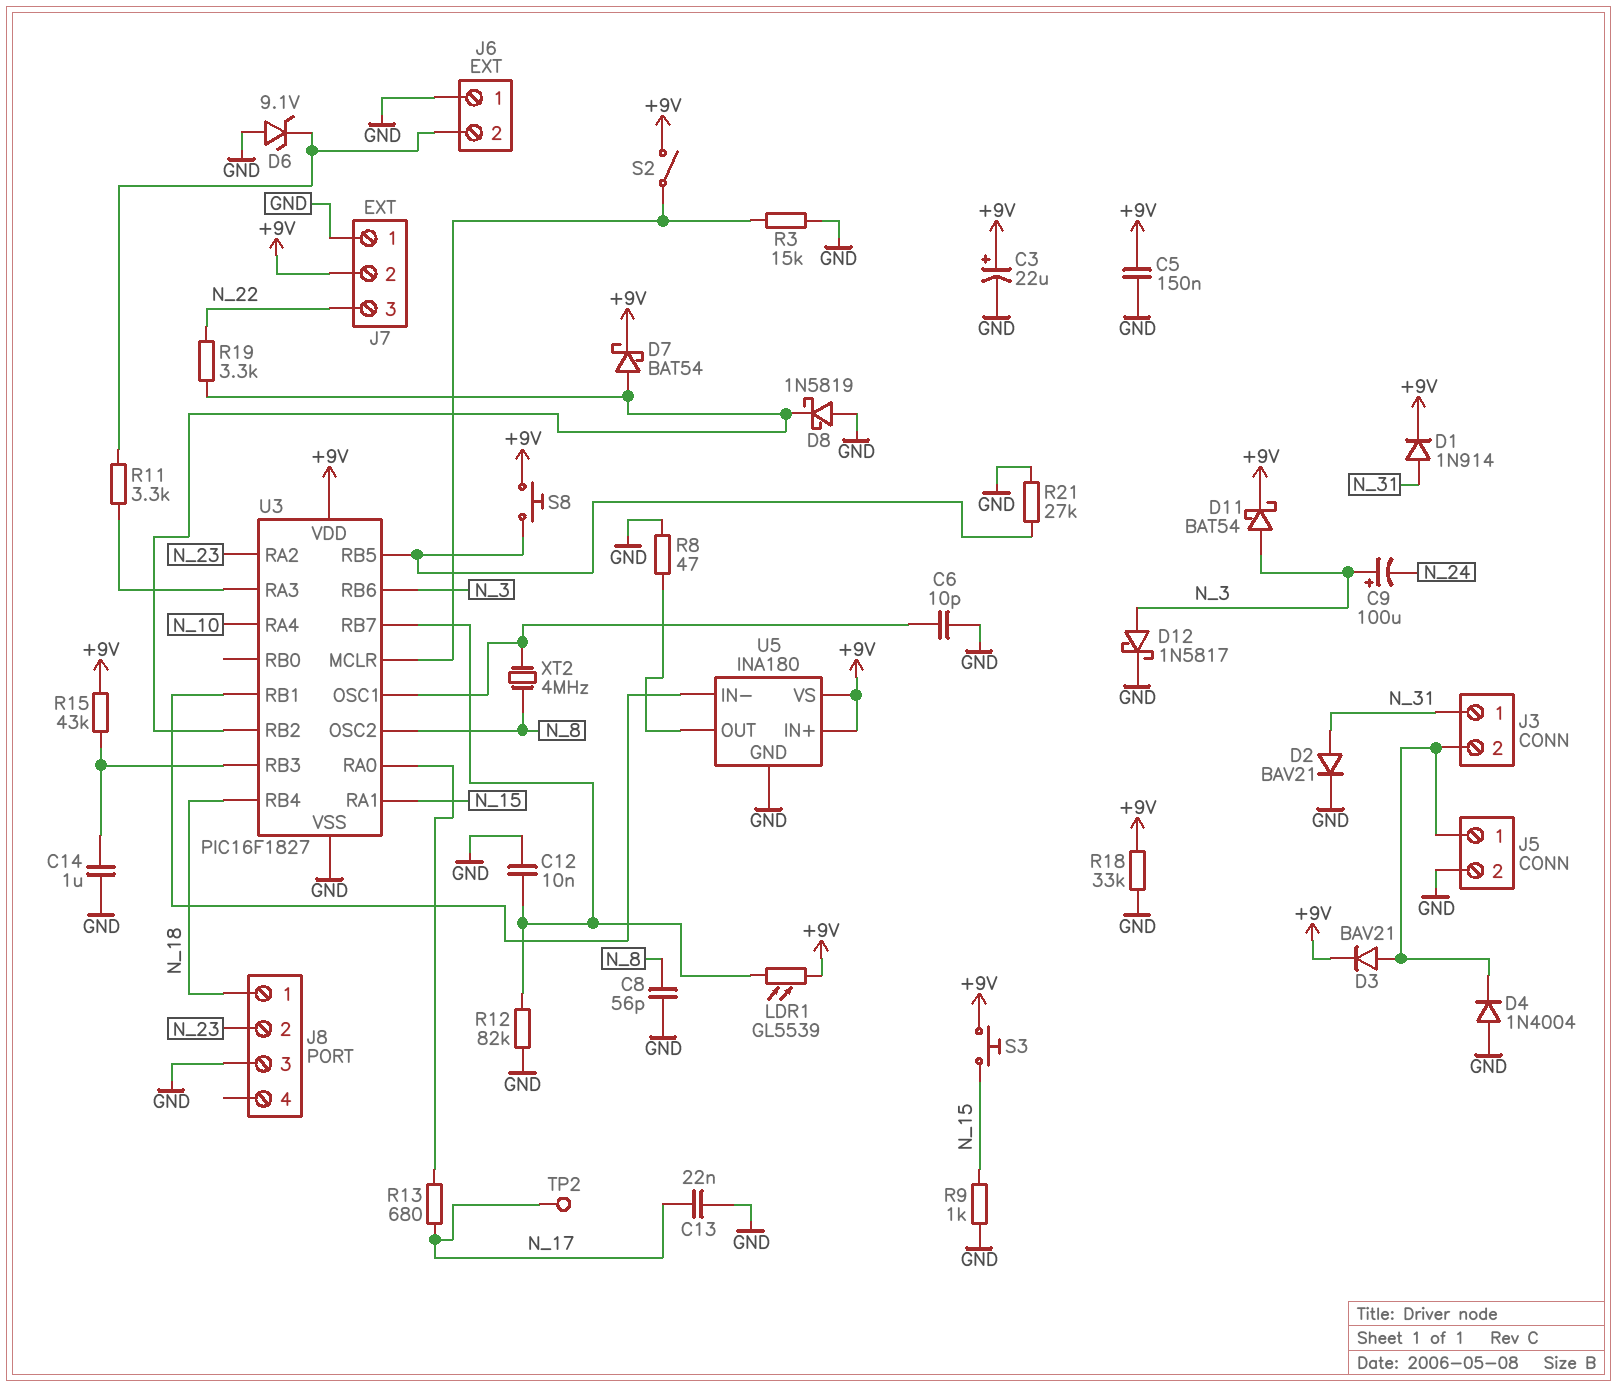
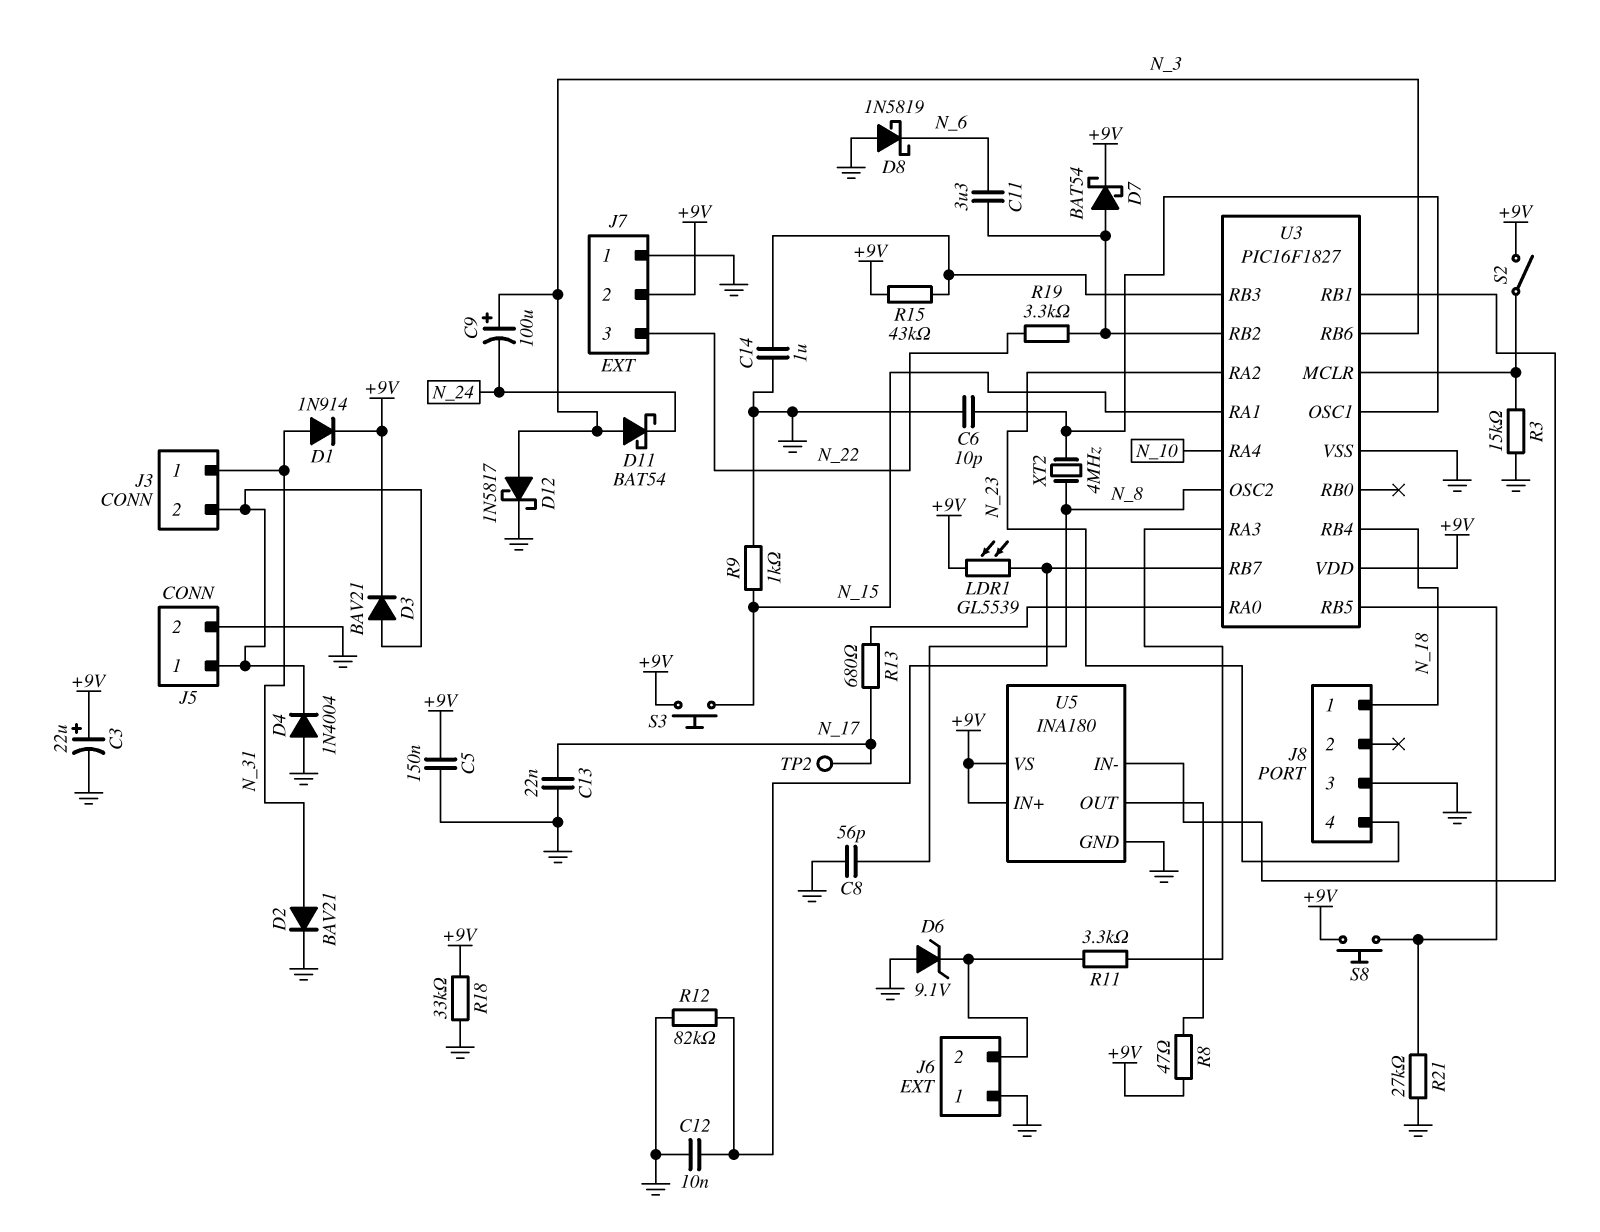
C11: none -> 3.3uF (N_6, U3/RB2)
D8: schottky 1N5819 (A GND, K U3/RB2) -> schottky 1N5819 (A GND, K N_6)
D11: schottky BAT54 (A N_3, K +9V) -> schottky BAT54 (A N_3, K N_24)
J8 pin 2: N_23 -> none
J8 pin 4: none -> N_23
R8: 47 (GND, U5/OUT) -> 47 (+9V, U5/OUT)

